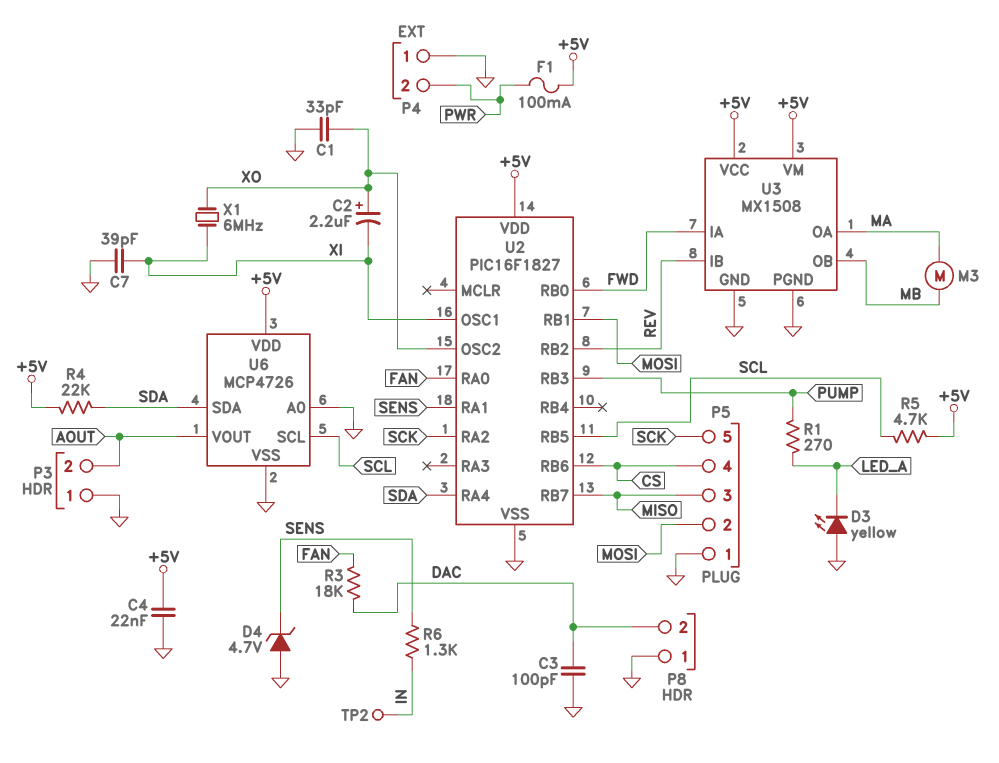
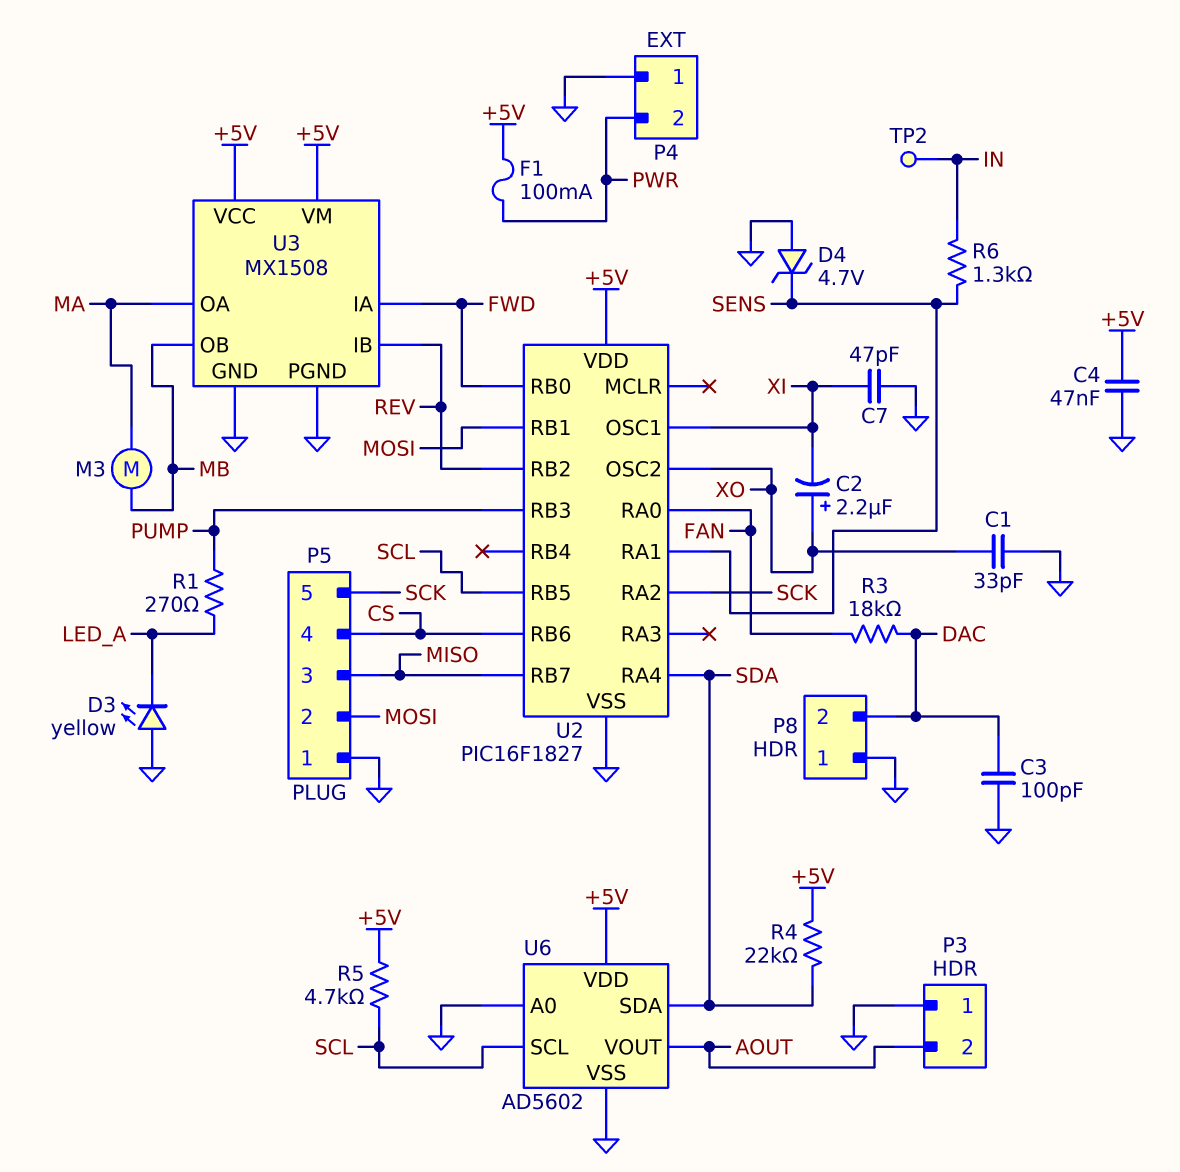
C4: 22nF (+5V, GND) -> 47nF (+5V, GND)
C7: 39pF (GND, XI) -> 47pF (GND, XI)
U6: MCP4726 -> AD5602
X1: 6MHz (XI, XO) -> none

